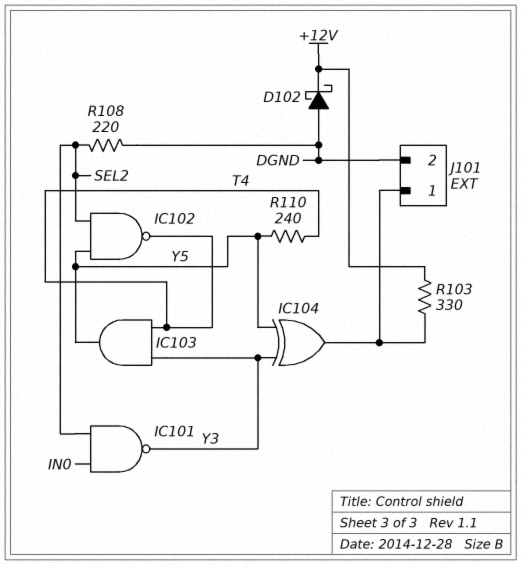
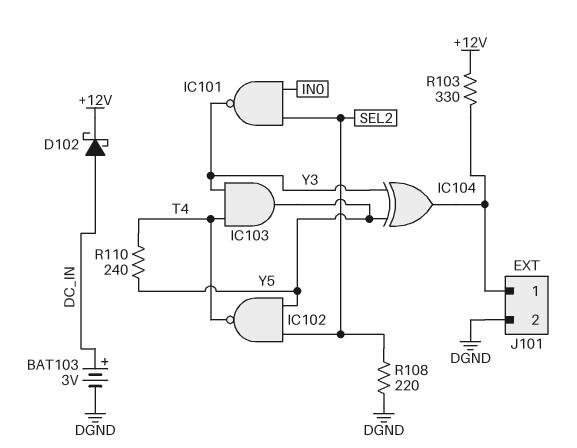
BAT103: none -> 3V (plus DC_IN, minus DGND)
D102: schottky (A DGND, K +12V) -> schottky (A DC_IN, K +12V)

